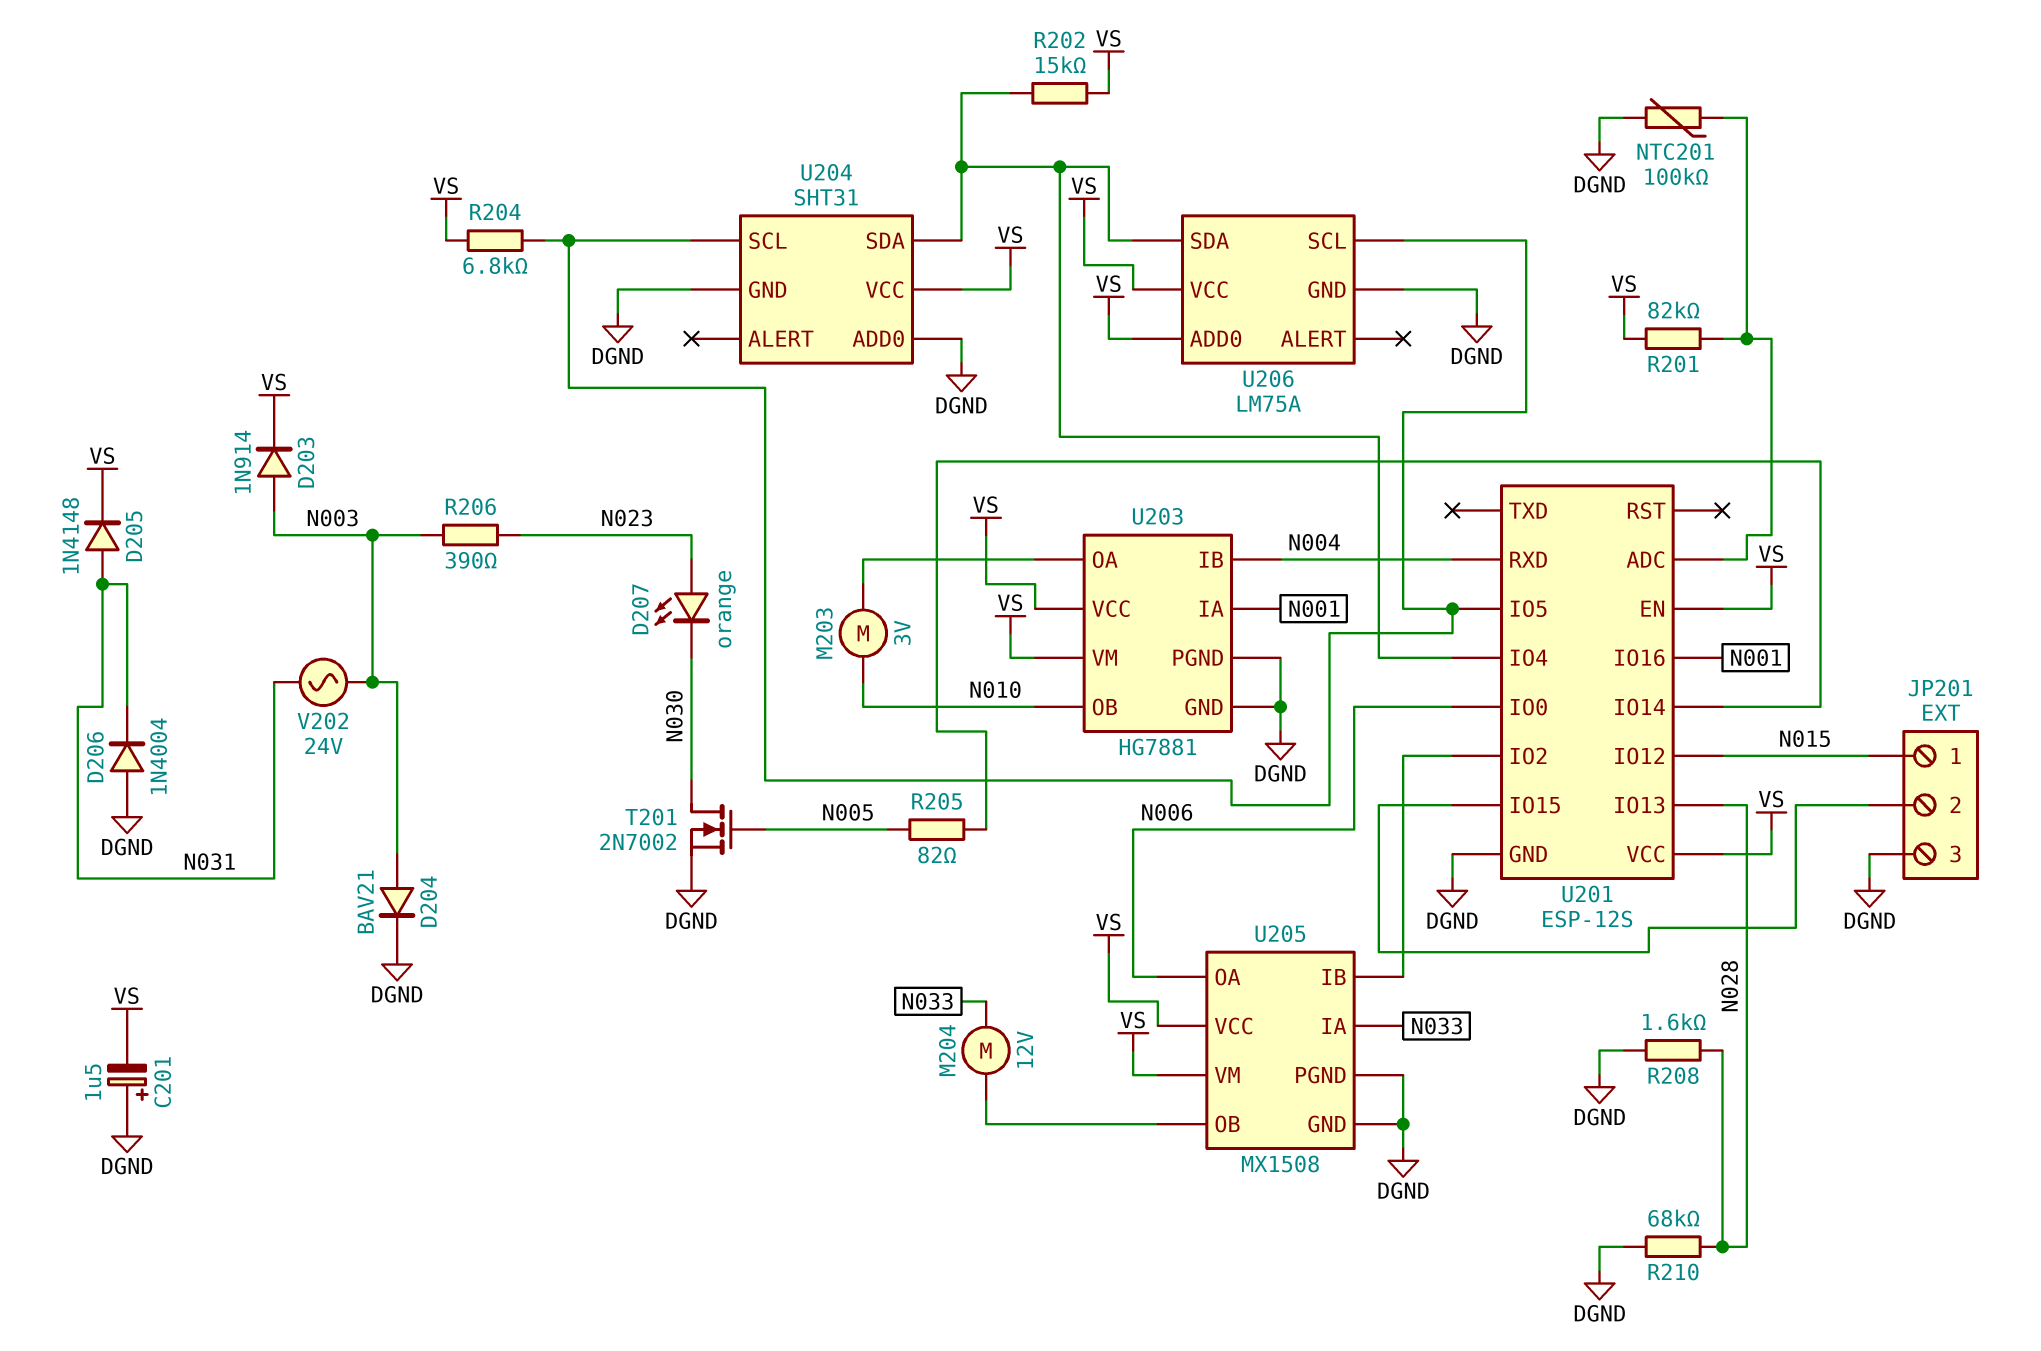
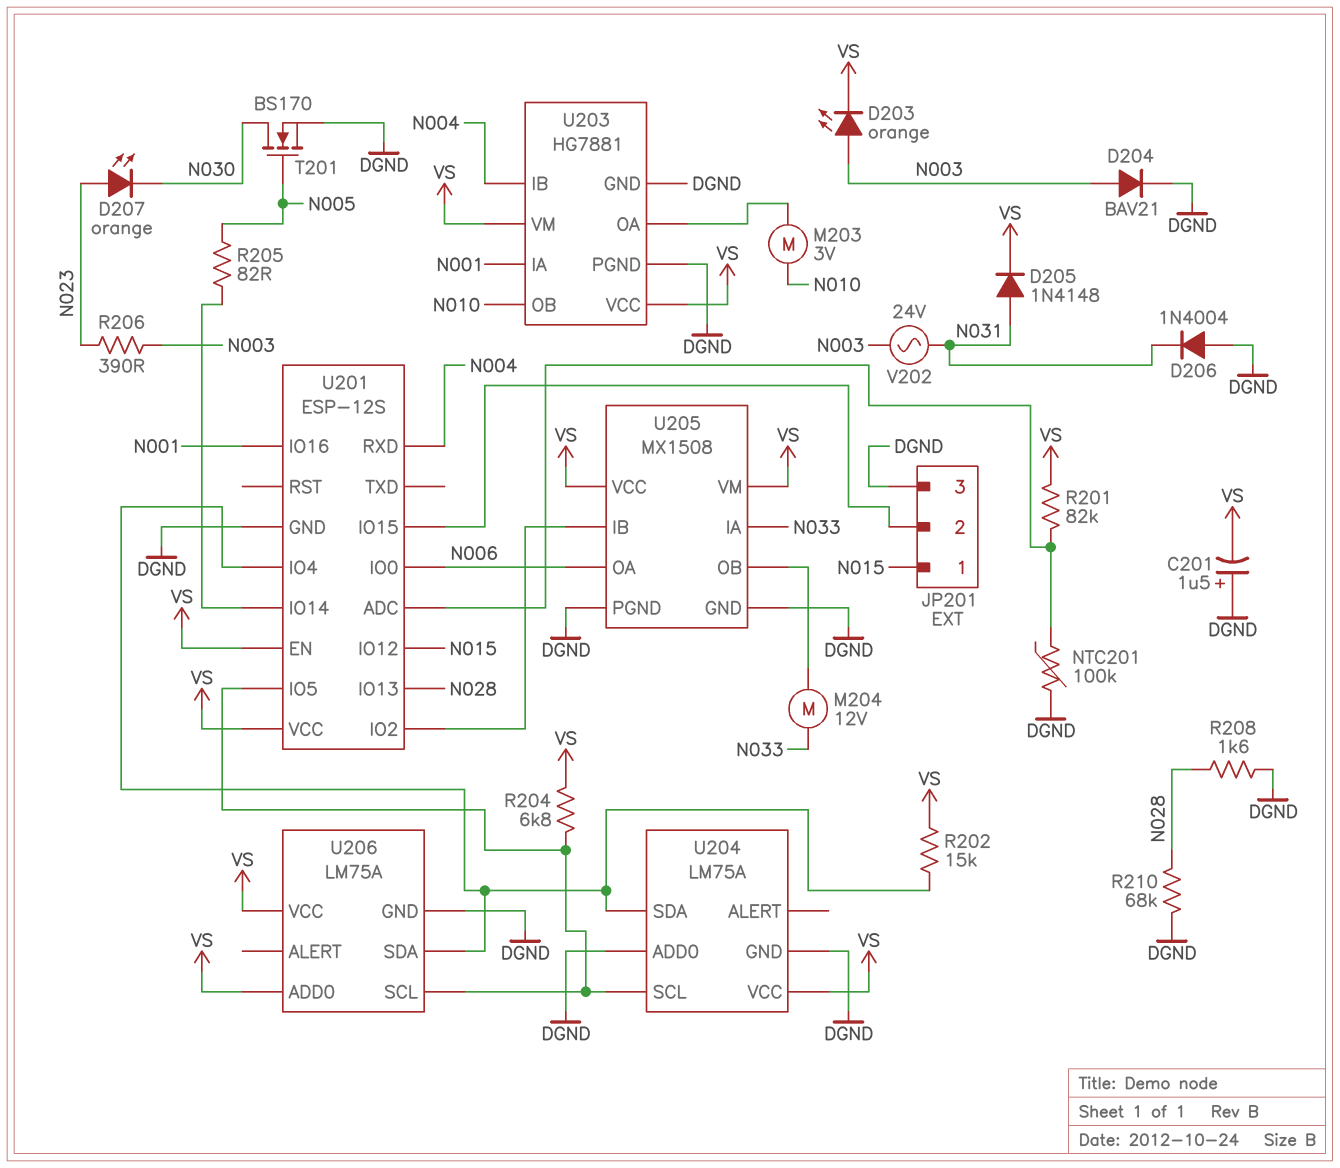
D203: diode 1N914 (A N003, K VS) -> LED orange (A N003, K VS)
T201: NMOS 2N7002 (G N005, D N030, S DGND) -> NMOS BS170 (G N005, D N030, S DGND)
U204: SHT31 -> LM75A

